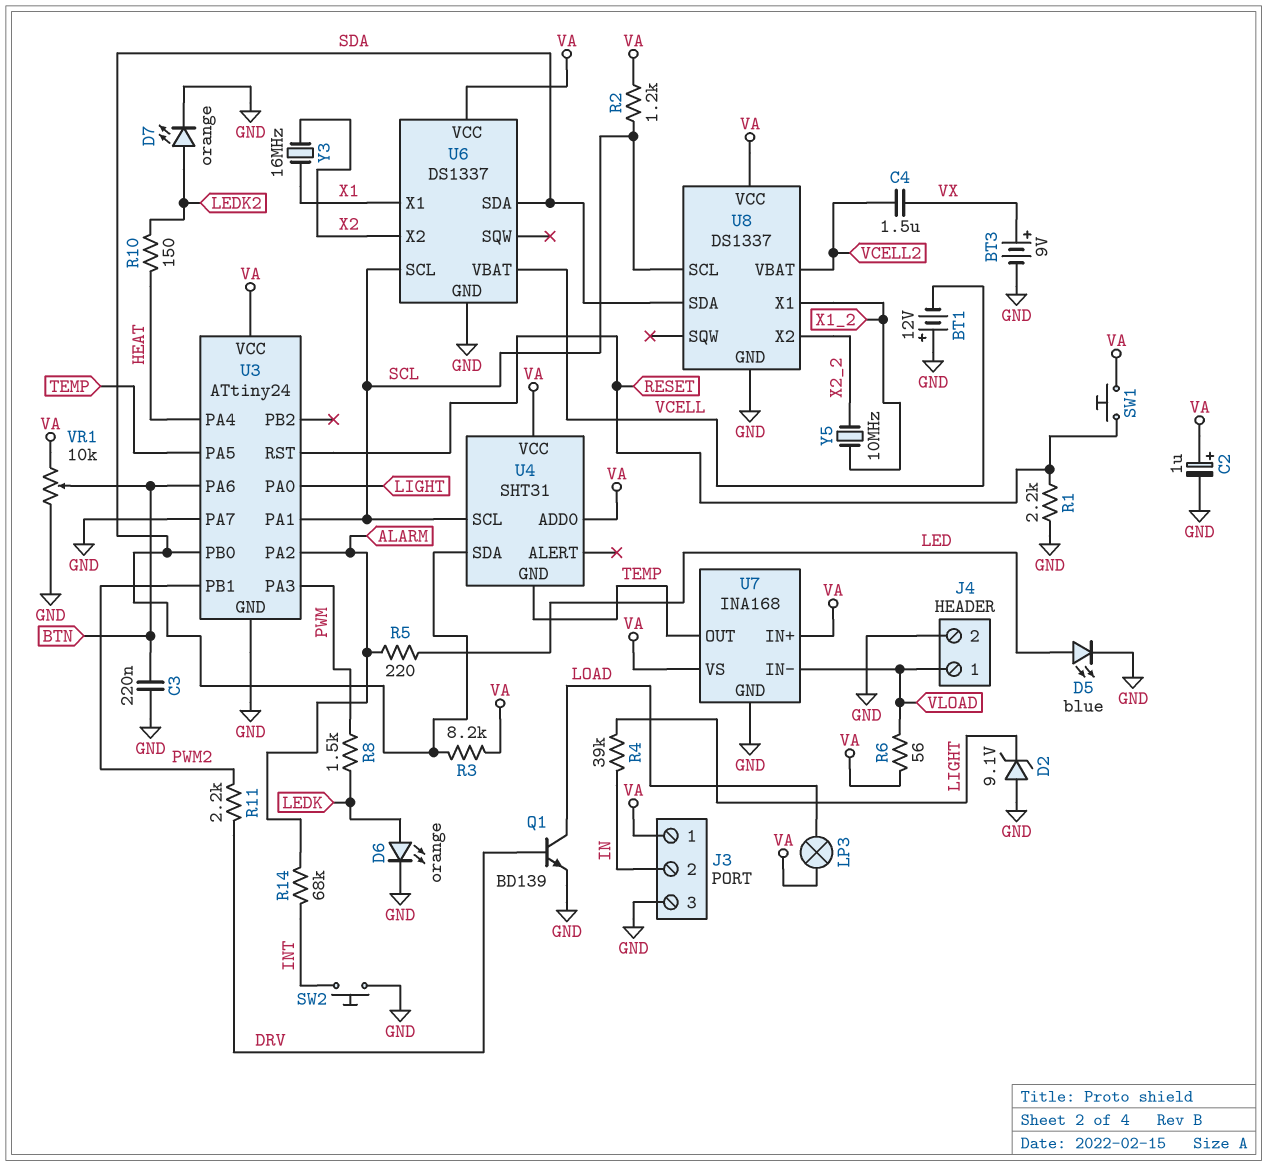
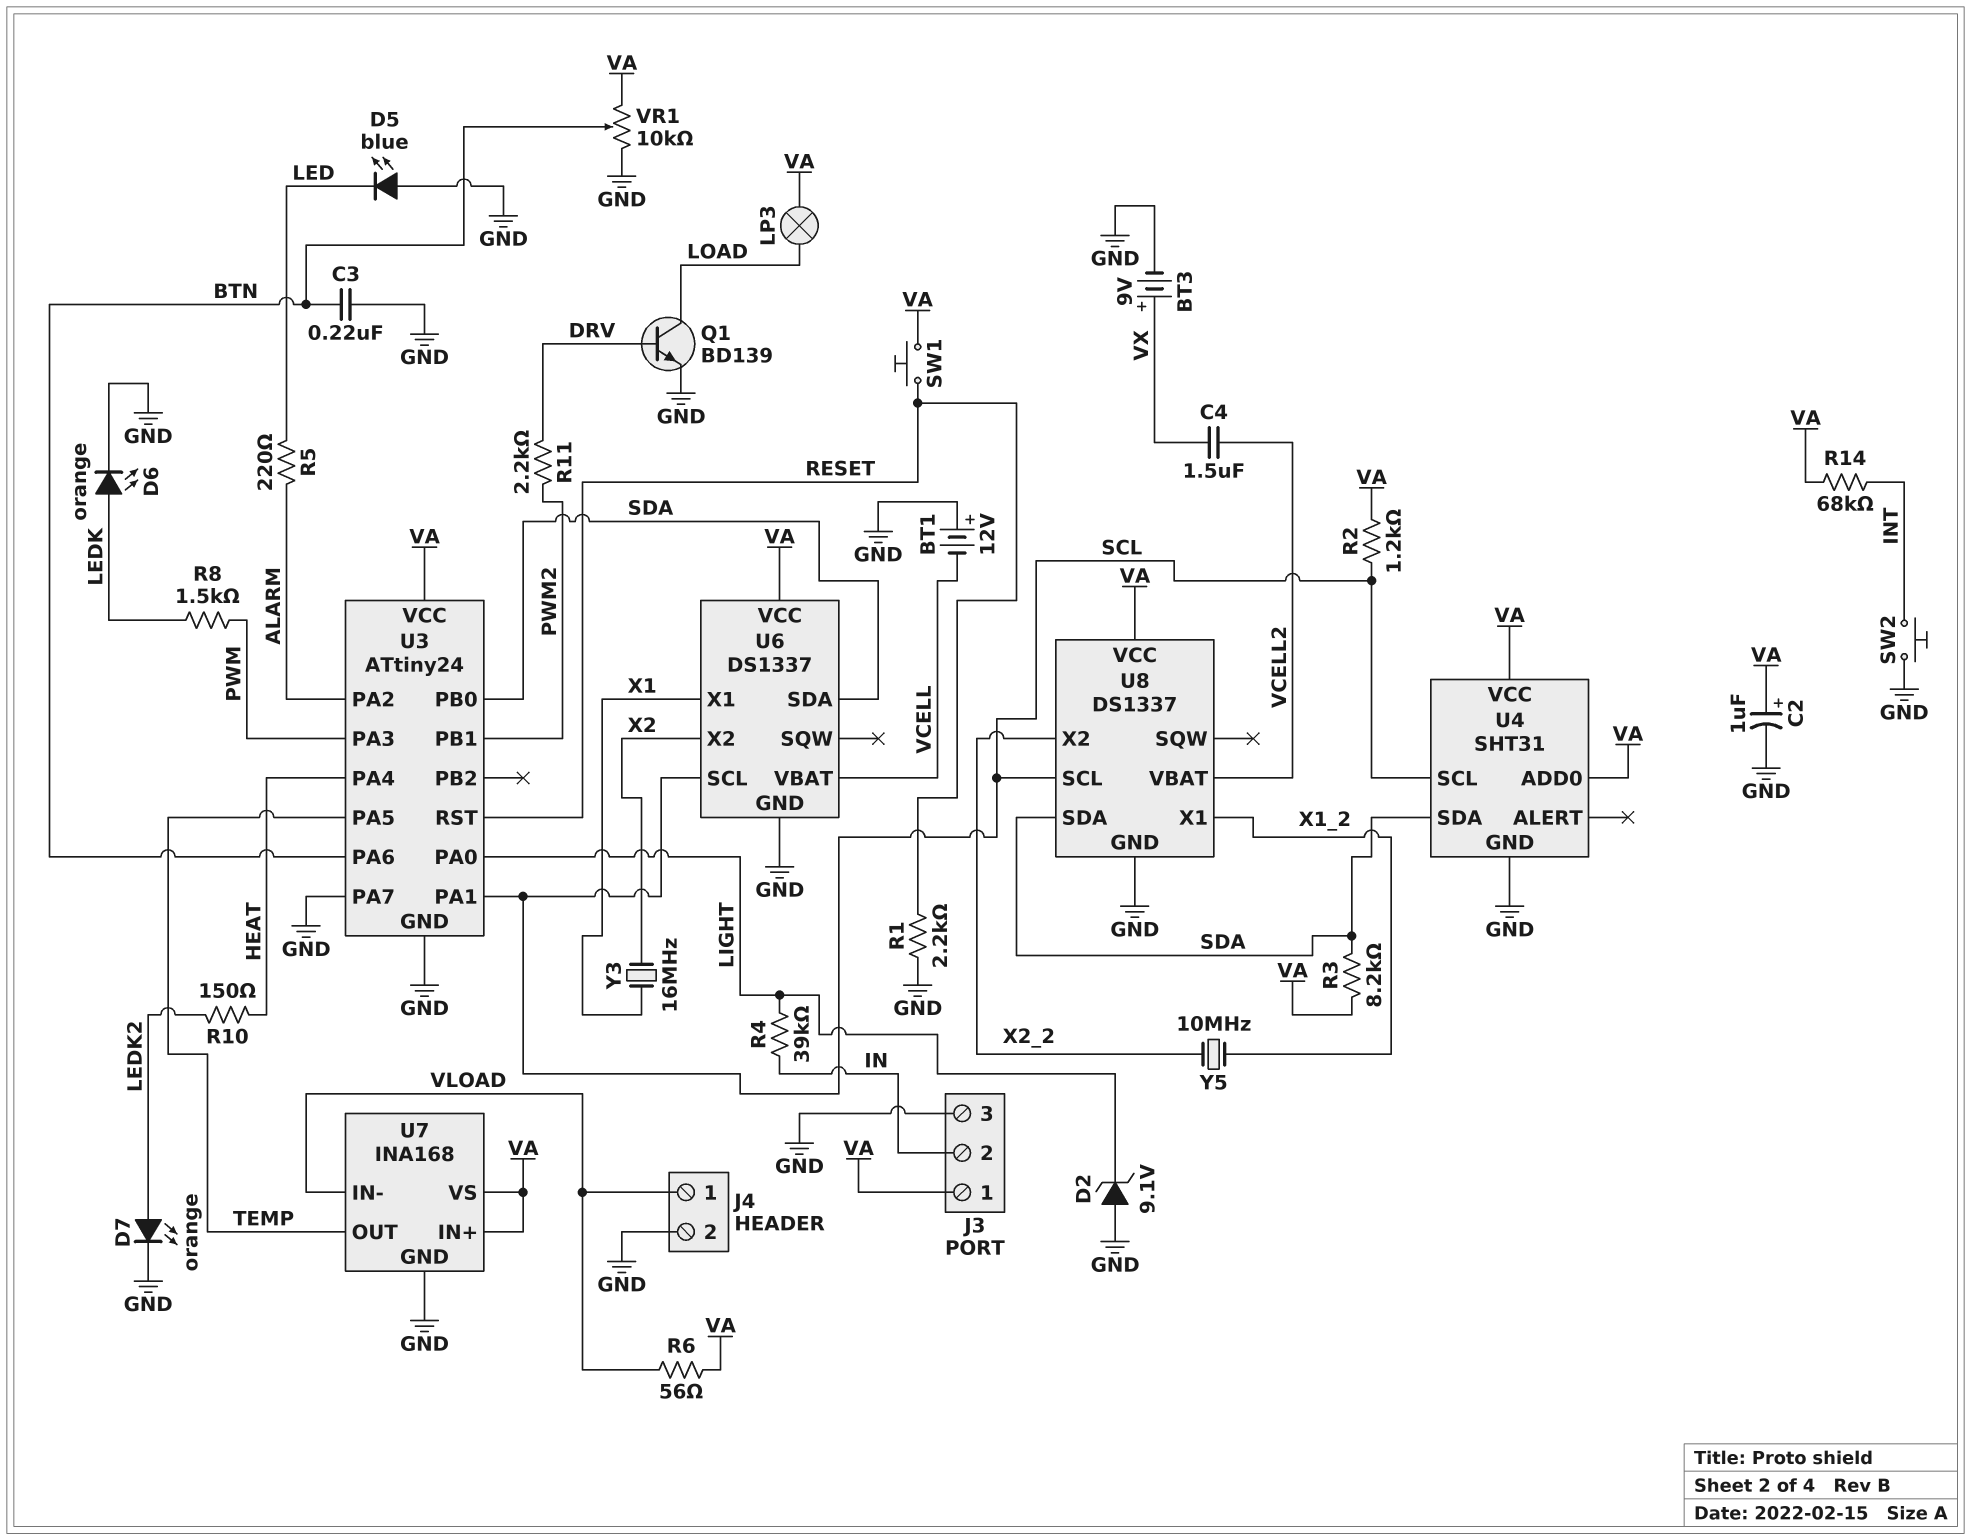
D5: LED blue (A LED, K GND) -> LED blue (A GND, K LED)
R14: 68k (ALARM, INT) -> 68k (INT, VA)
U4 pin GND: TEMP -> GND

